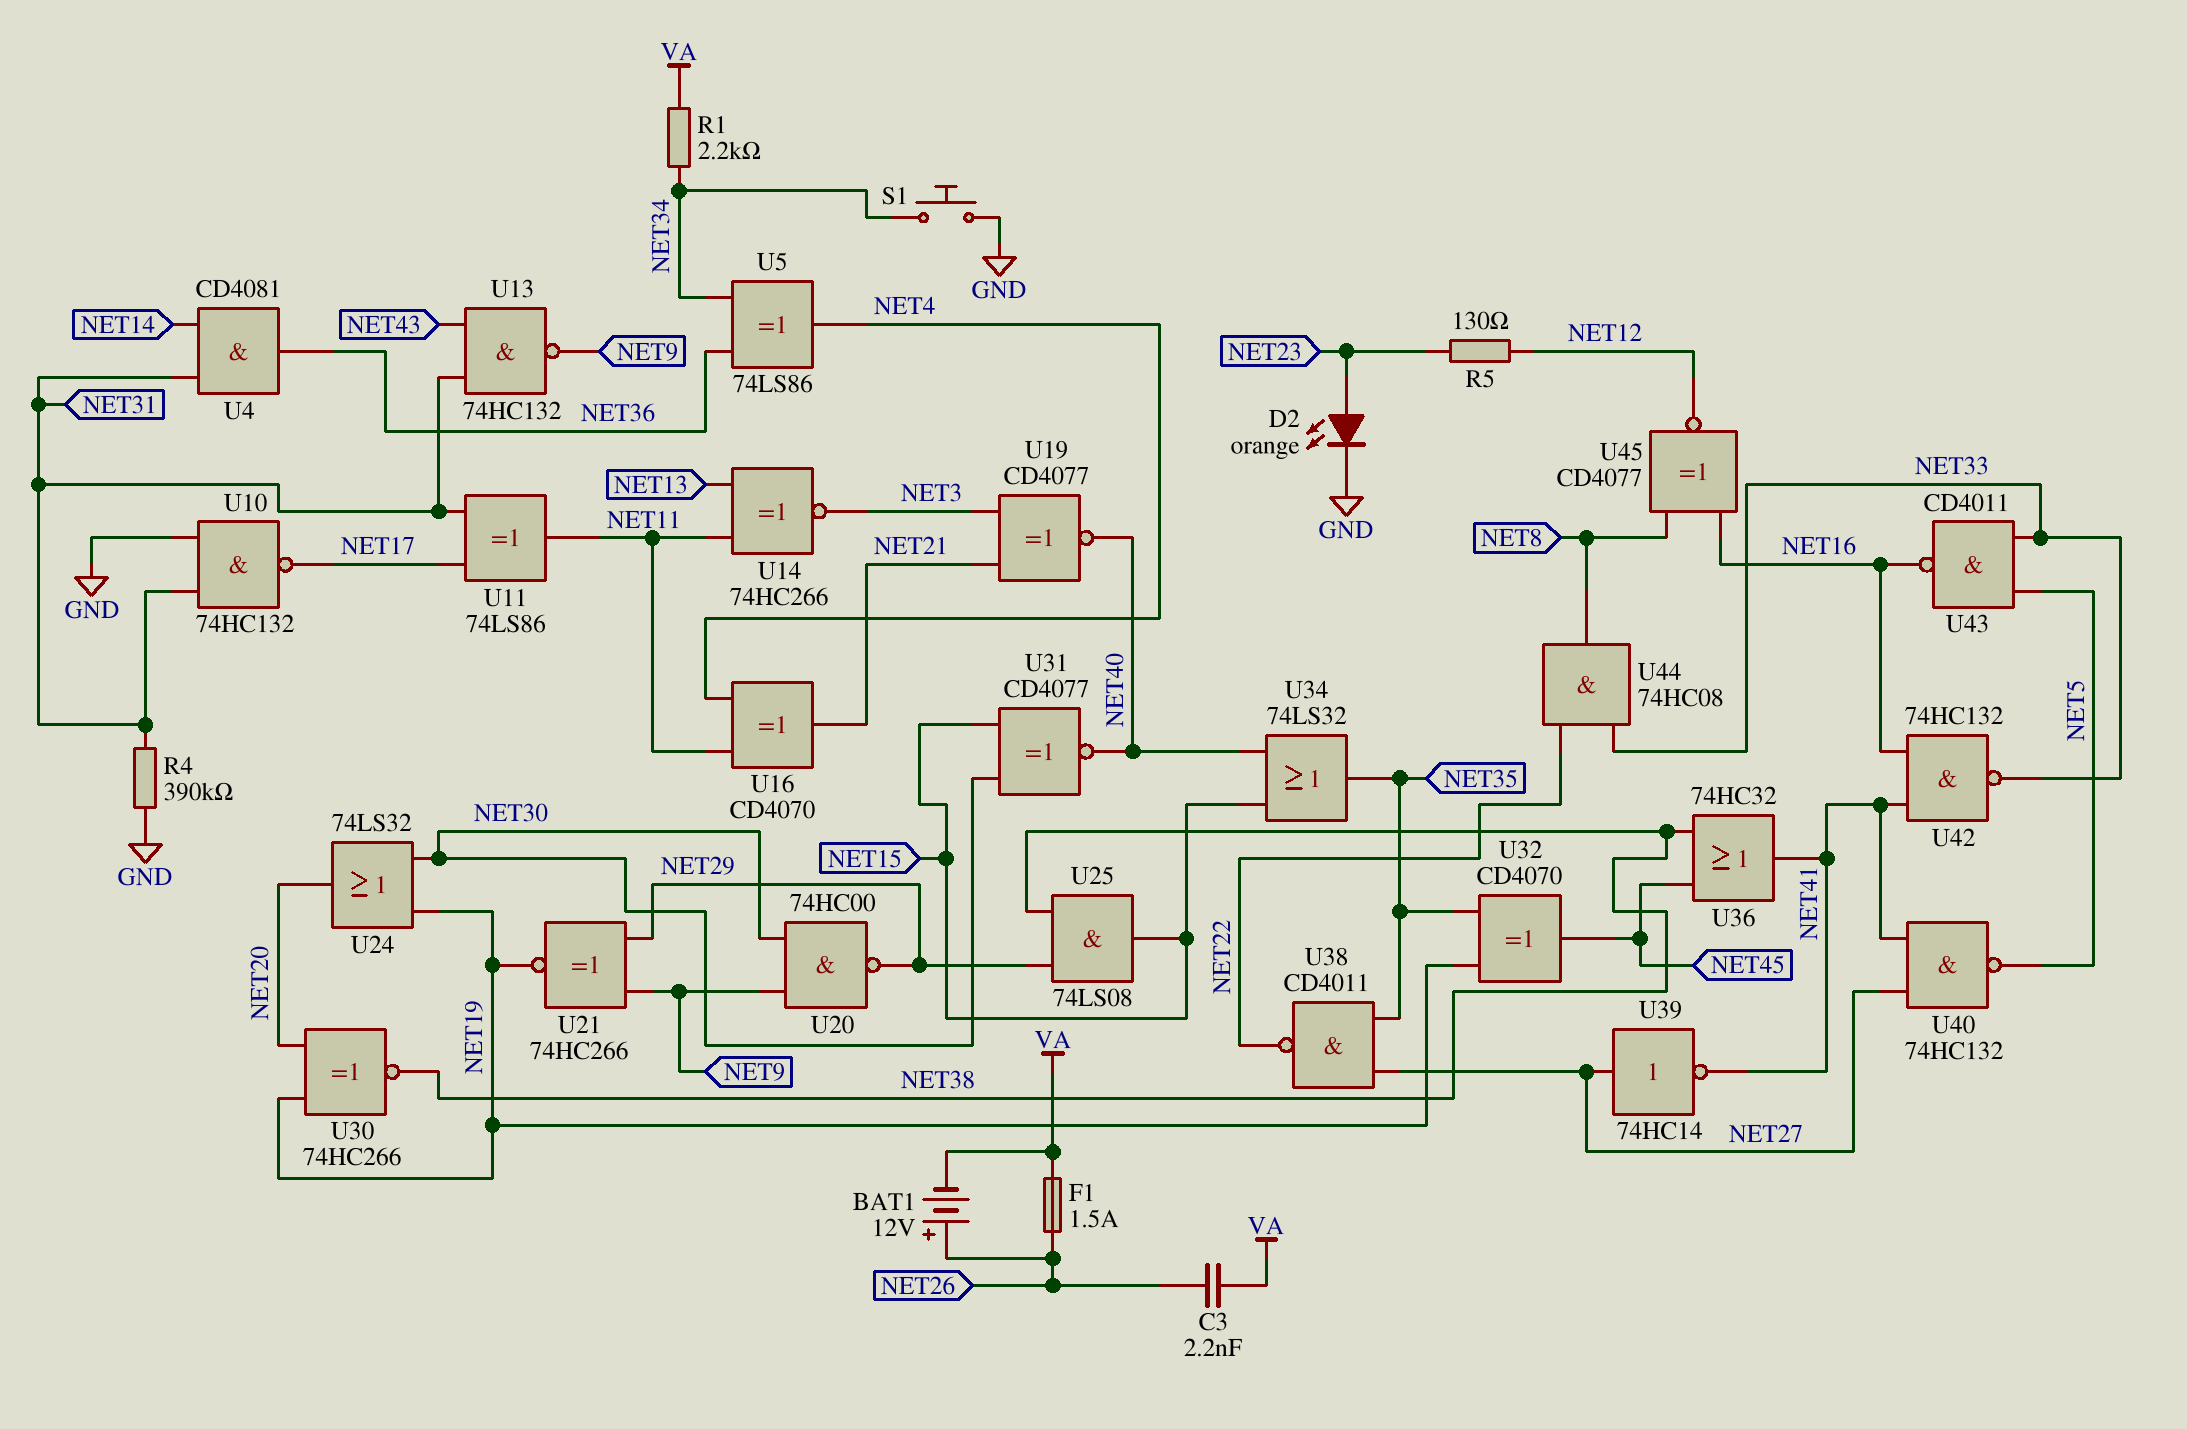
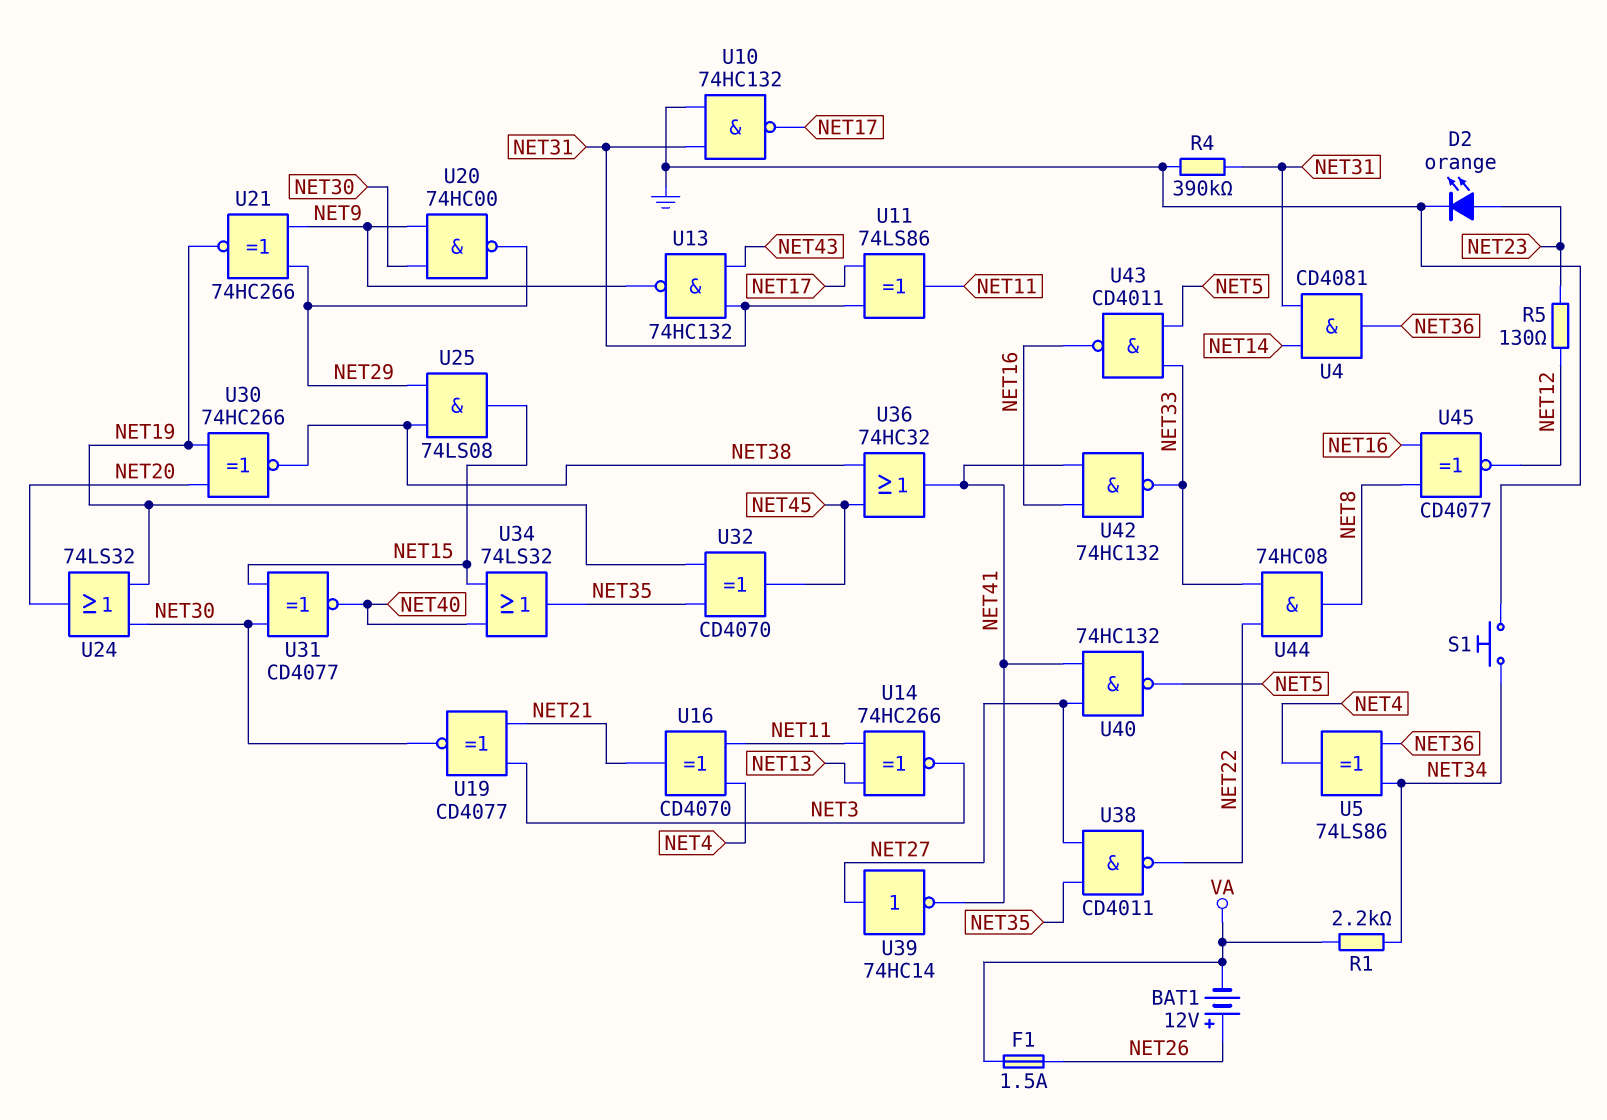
C3: 2.2nF (NET26, VA) -> none
U19: XNOR CD4077 (in NET3, in NET21, out NET40) -> XNOR CD4077 (in NET3, in NET21, out NET30)

